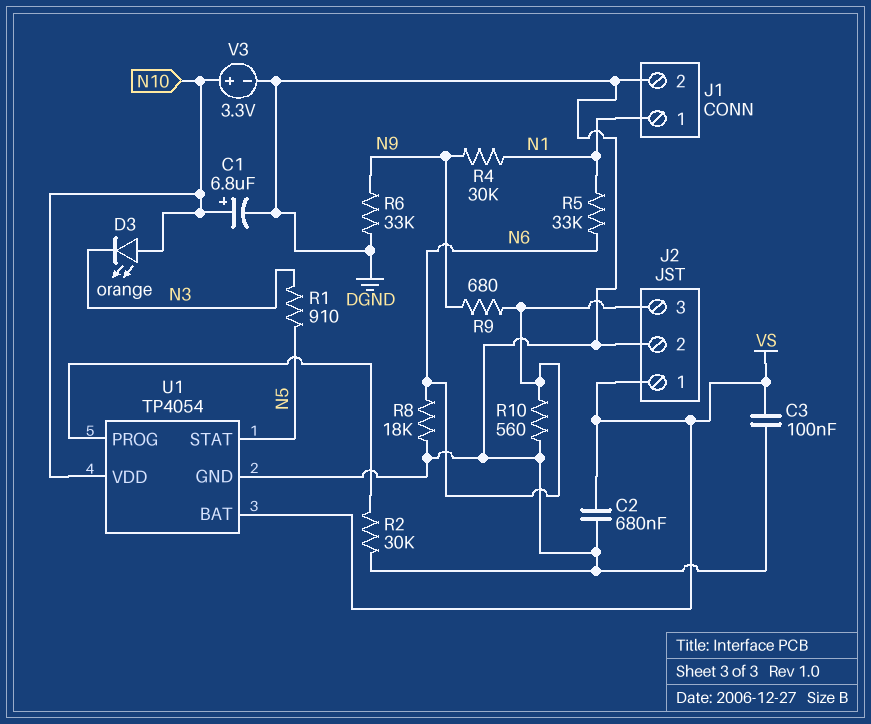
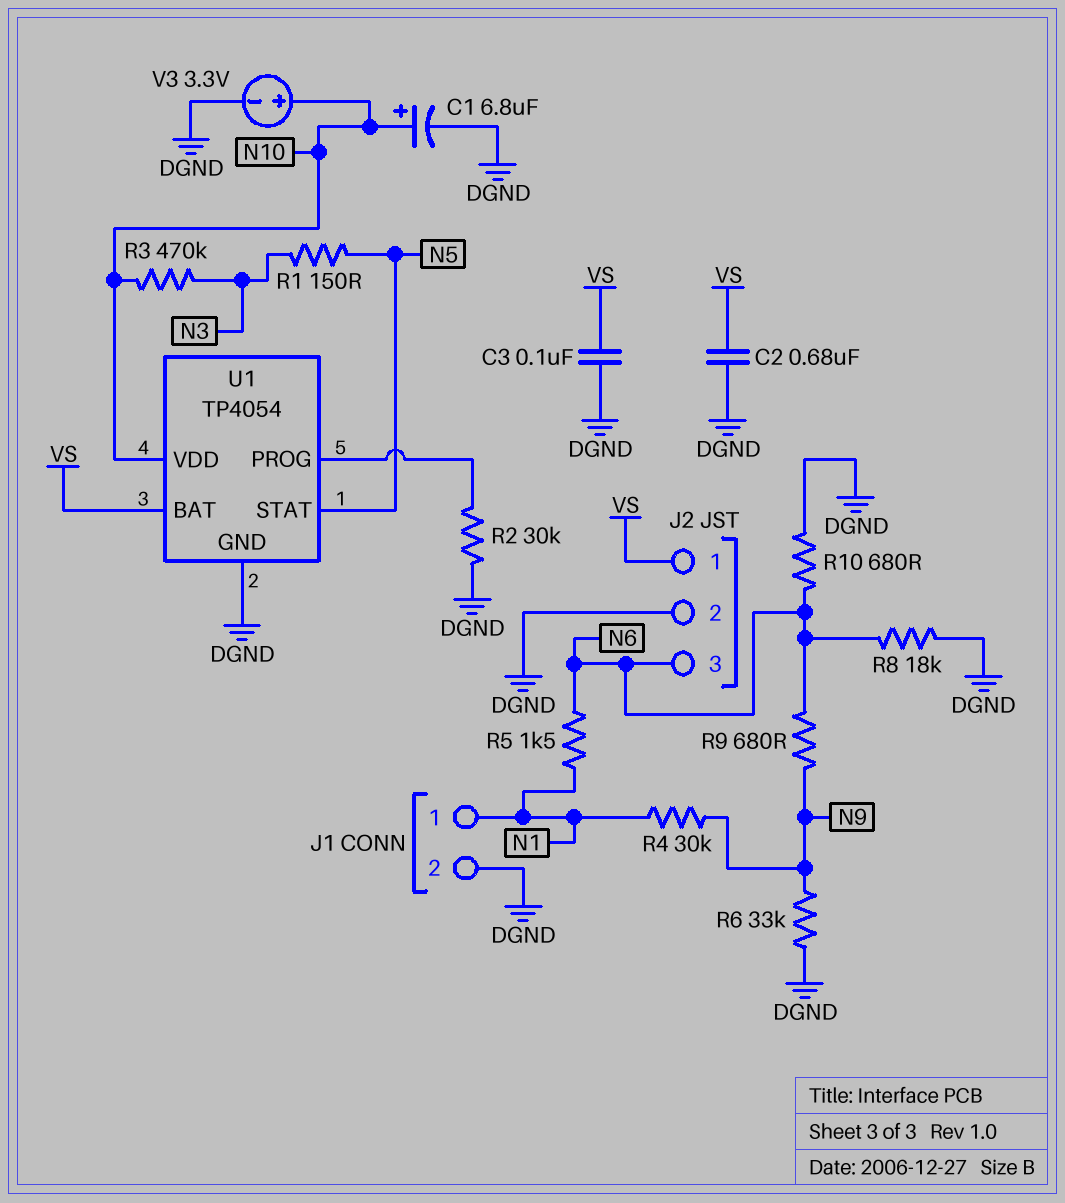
D3: LED orange (A N10, K N3) -> none
R1: 910 (N3, N5) -> 150 (N3, N5)
R3: none -> 470k (N3, N10)
R5: 33k (N1, N6) -> 1.5k (N1, N6)
R10: 560 (DGND, N6) -> 680 (DGND, N6)

